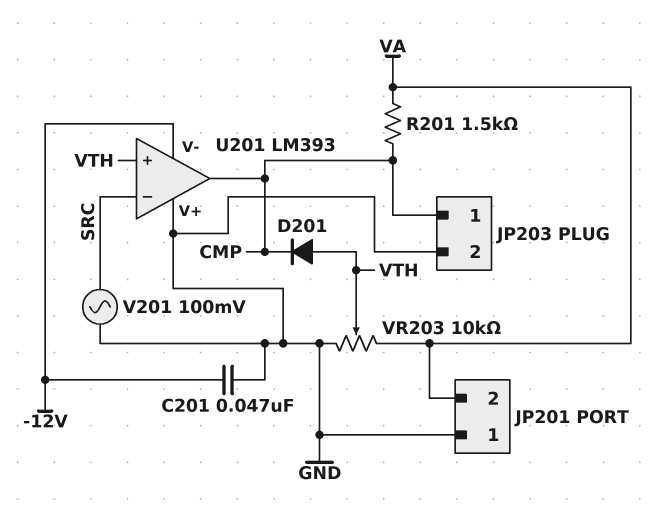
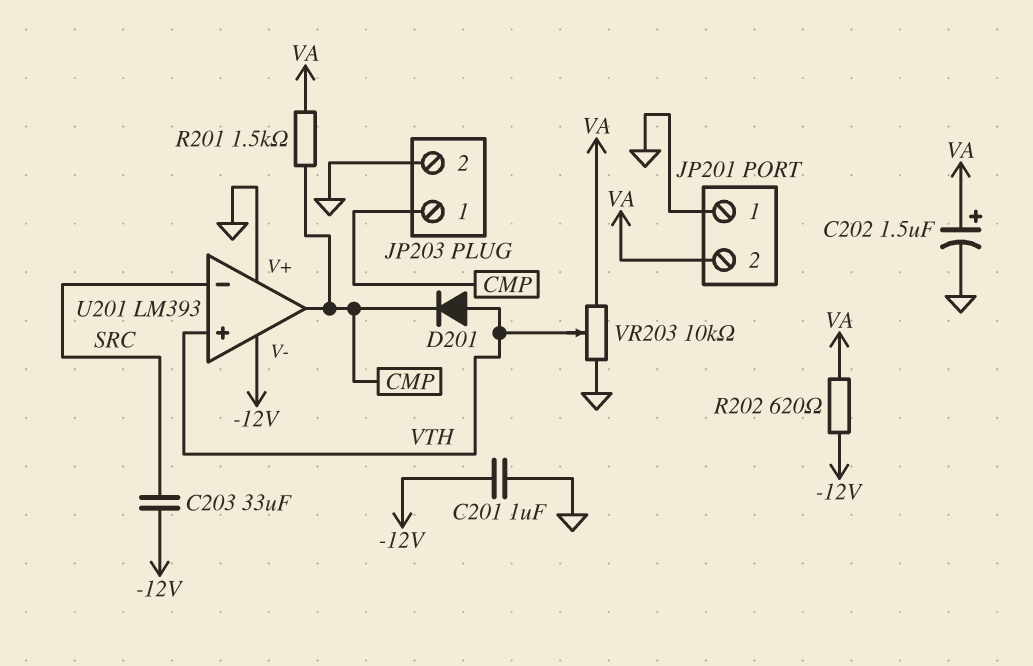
C201: 47nF (-12V, GND) -> 1uF (-12V, GND)
C202: none -> 1.5uF (plus VA, minus GND)
C203: none -> 33uF (-12V, SRC)
R202: none -> 620 (-12V, VA)
V201: AC 100mV (GND, SRC) -> none

